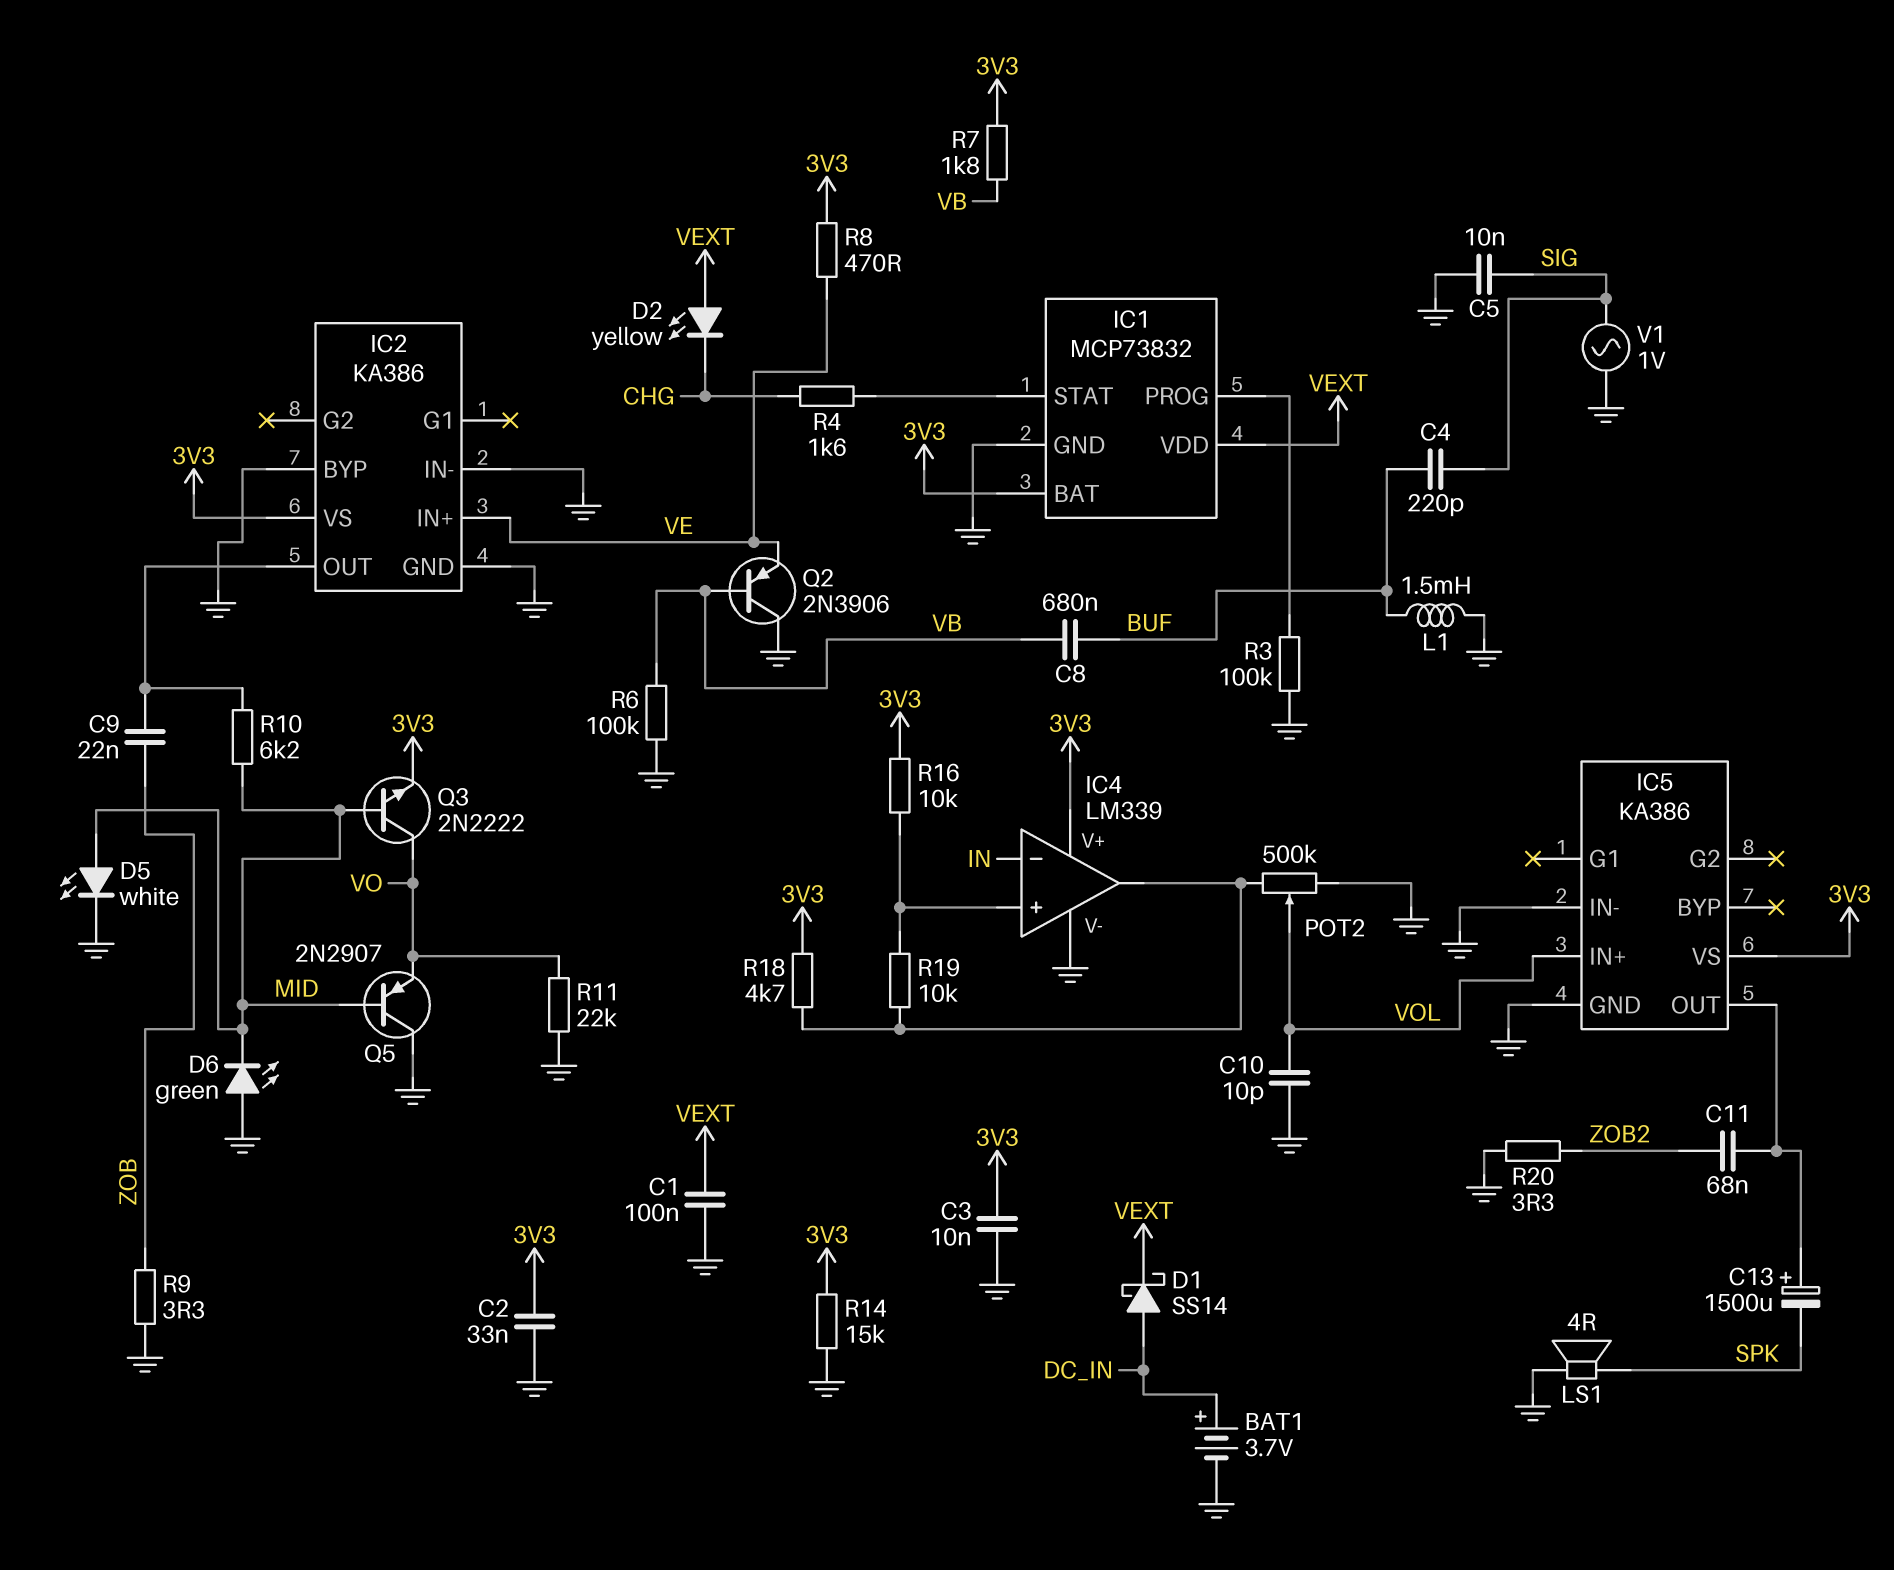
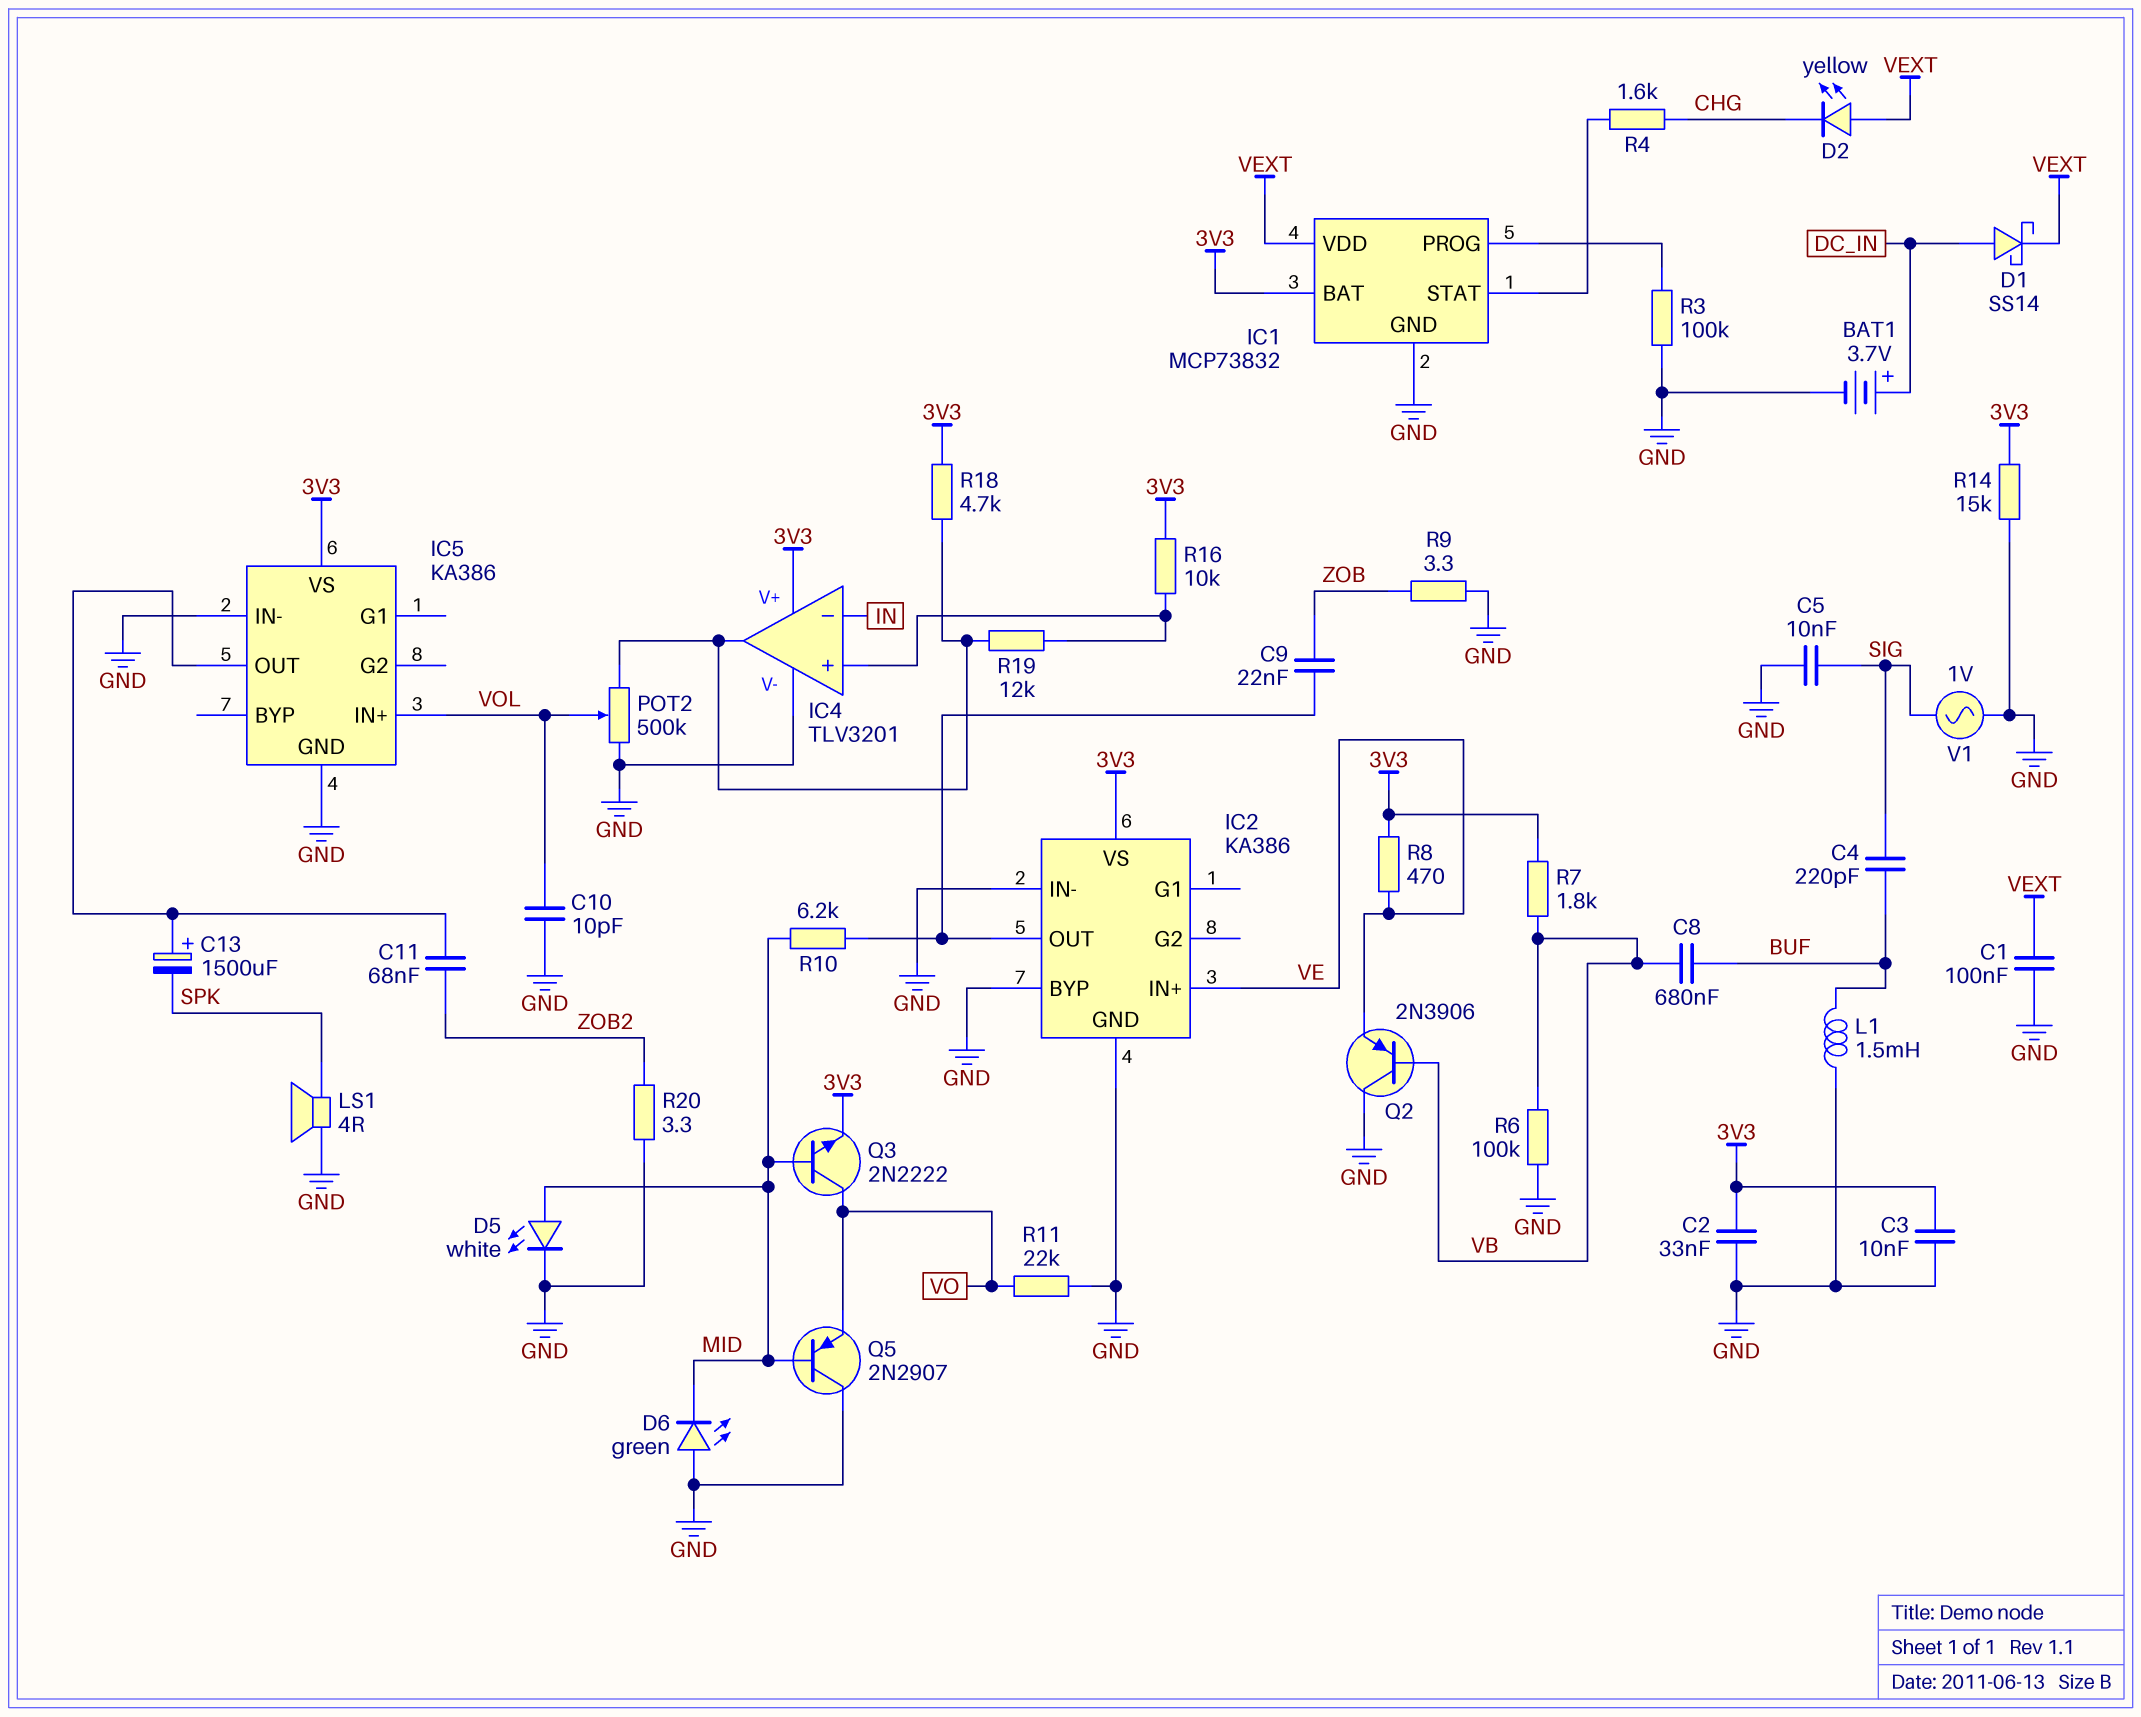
IC4: LM339 -> TLV3201
R19: 10k (IC4/in+, IC4/out) -> 12k (IC4/in+, IC4/out)

